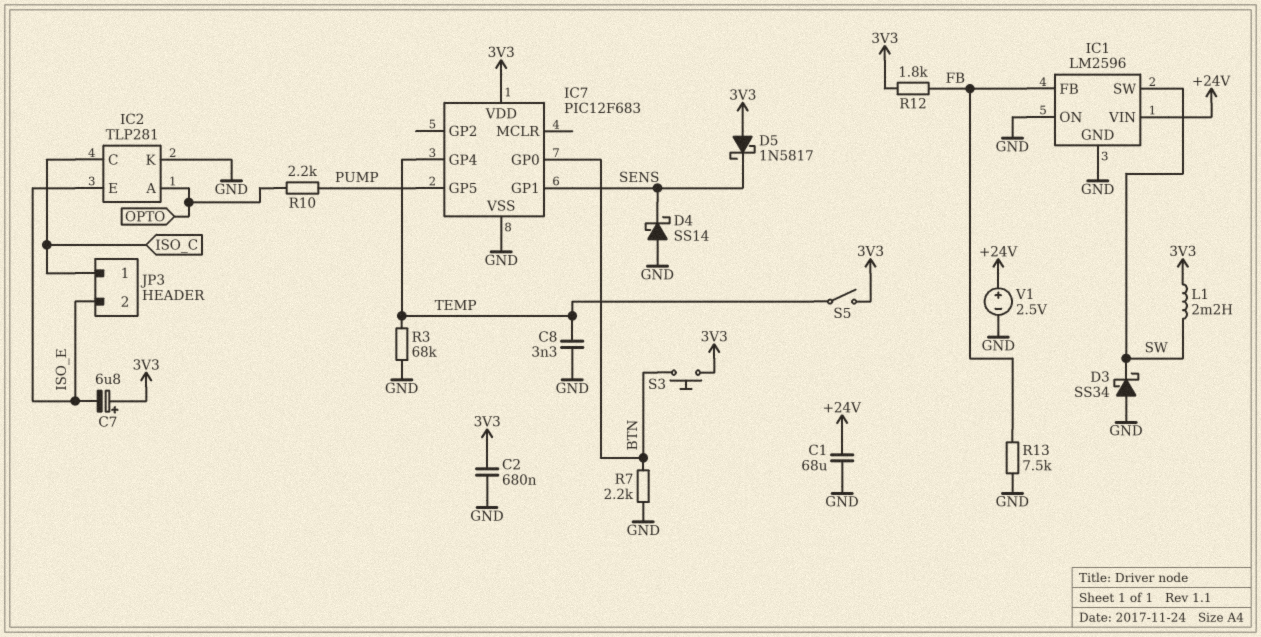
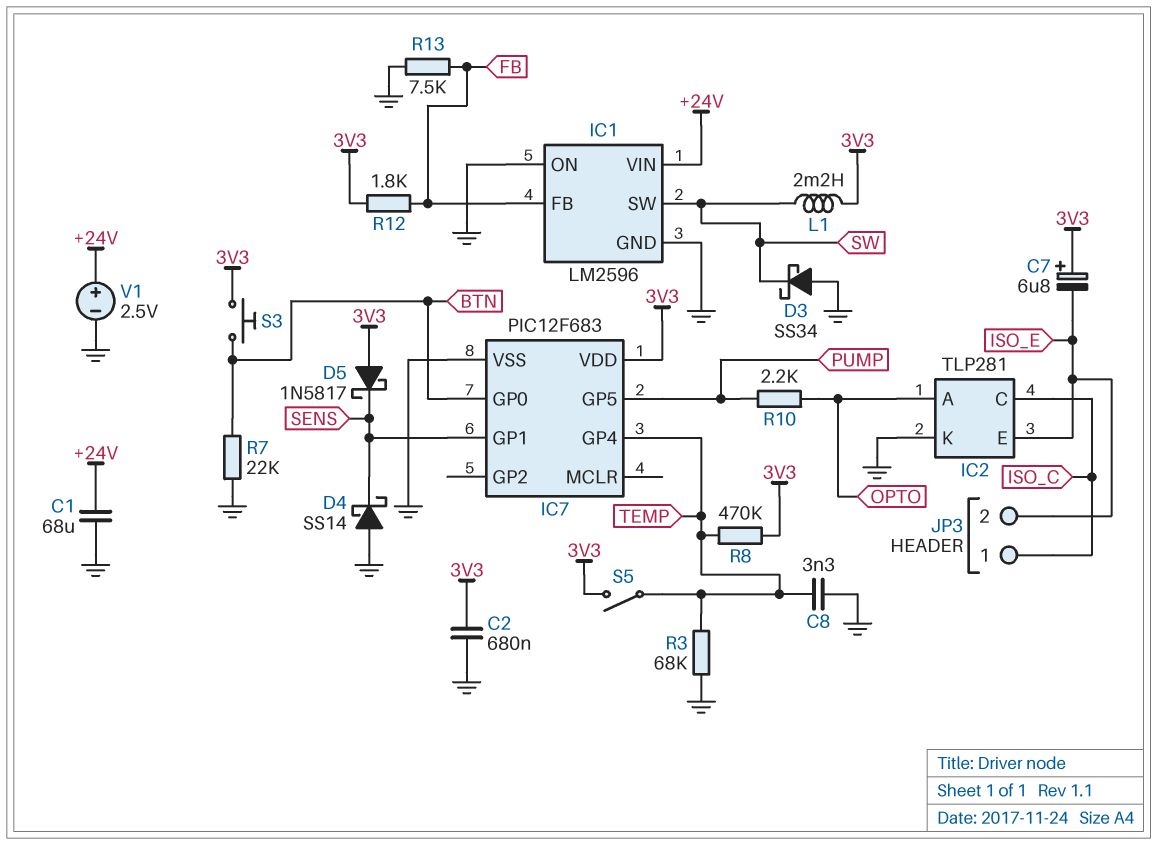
R7: 2.2k (BTN, GND) -> 22k (BTN, GND)
R8: none -> 470k (3V3, TEMP)

